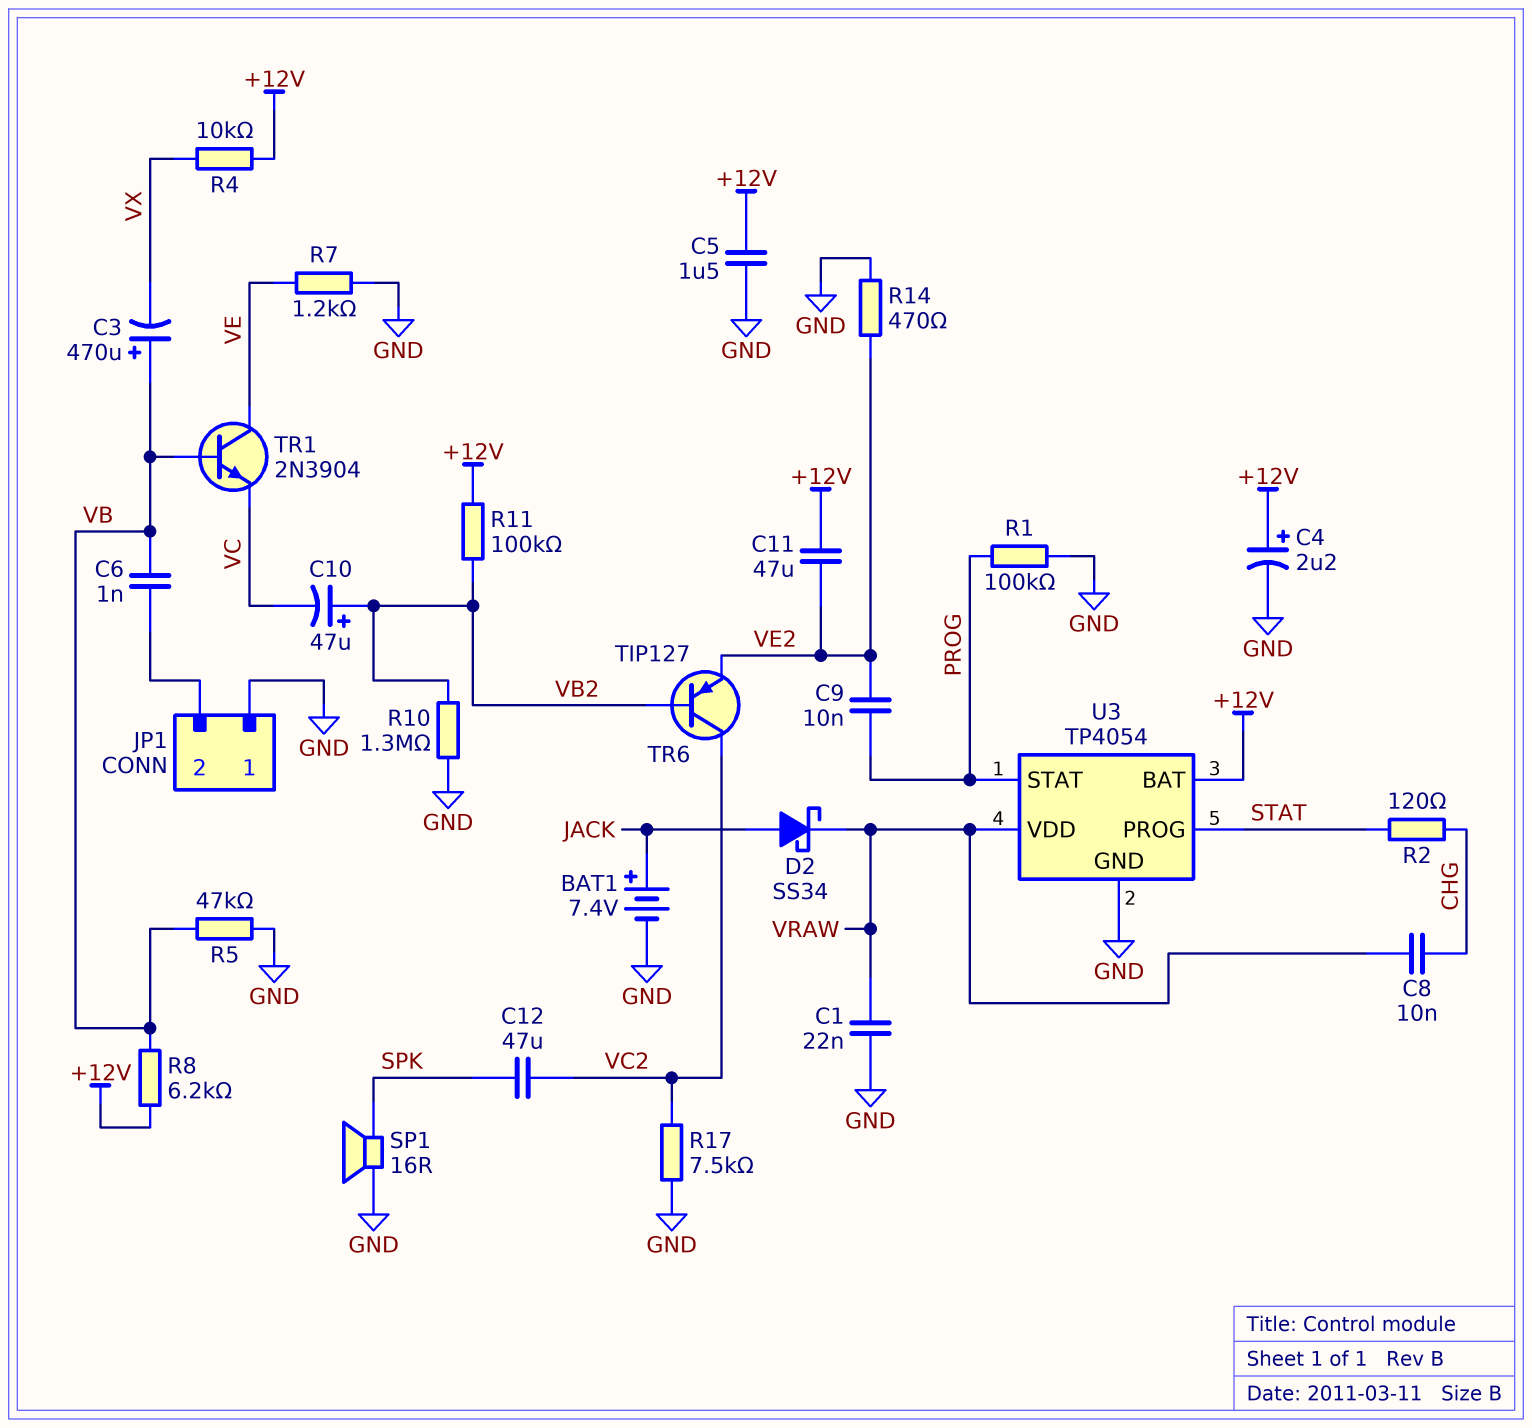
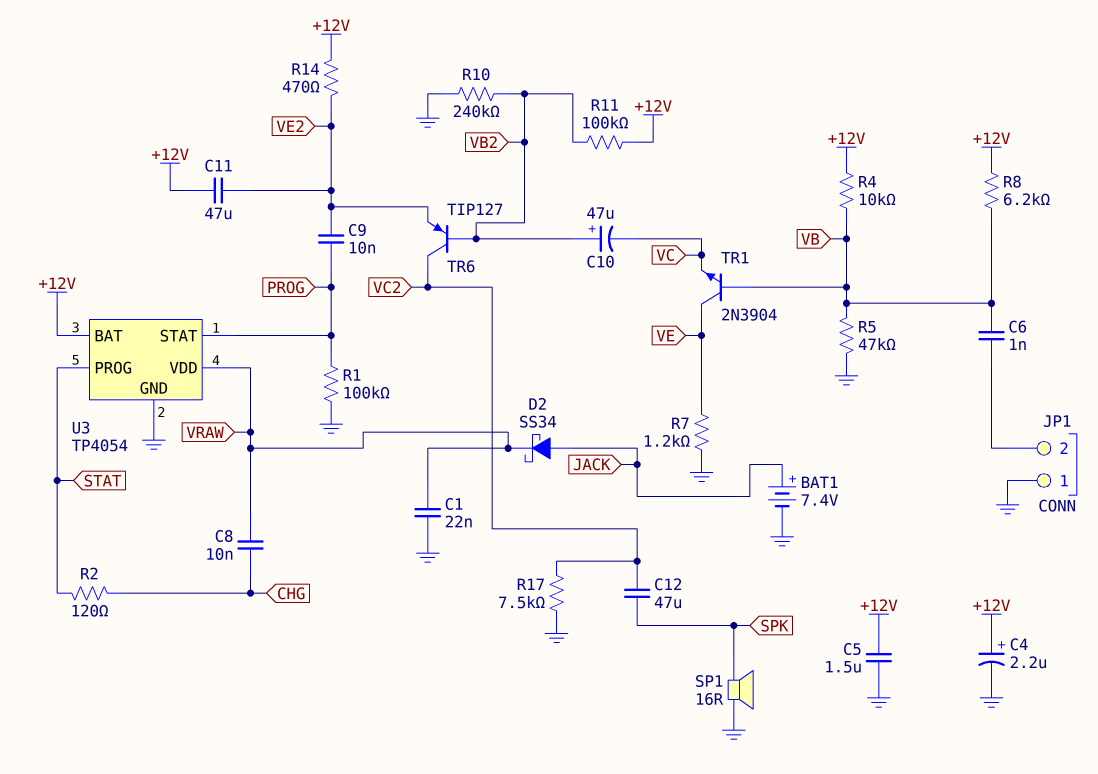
C3: 470uF (plus VB, minus VX) -> none
R4: 10k (+12V, VX) -> 10k (+12V, VB)
R10: 1.3M (GND, VB2) -> 240k (GND, VB2)
R14: 470 (GND, VE2) -> 470 (+12V, VE2)

